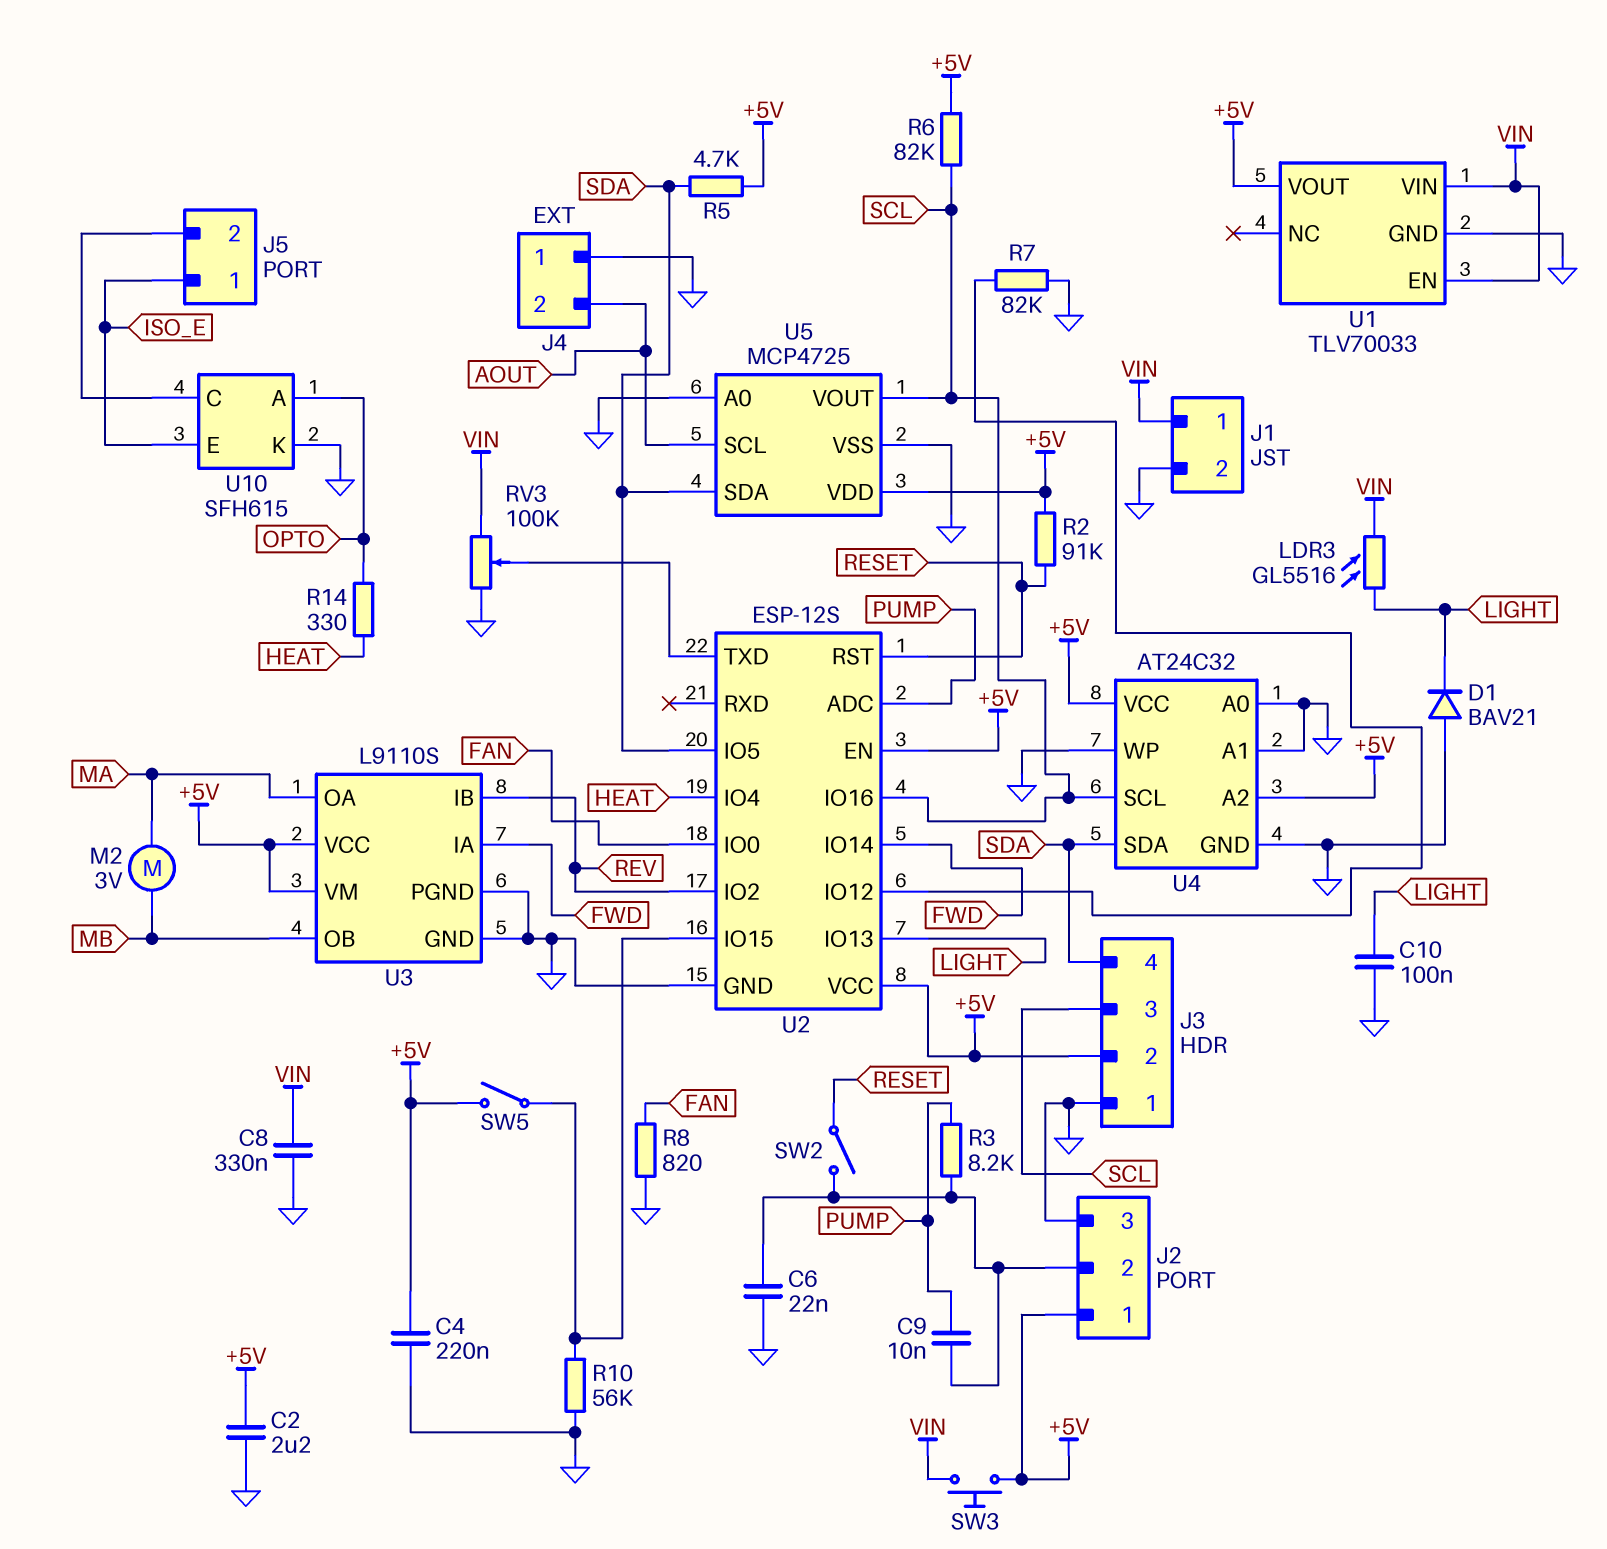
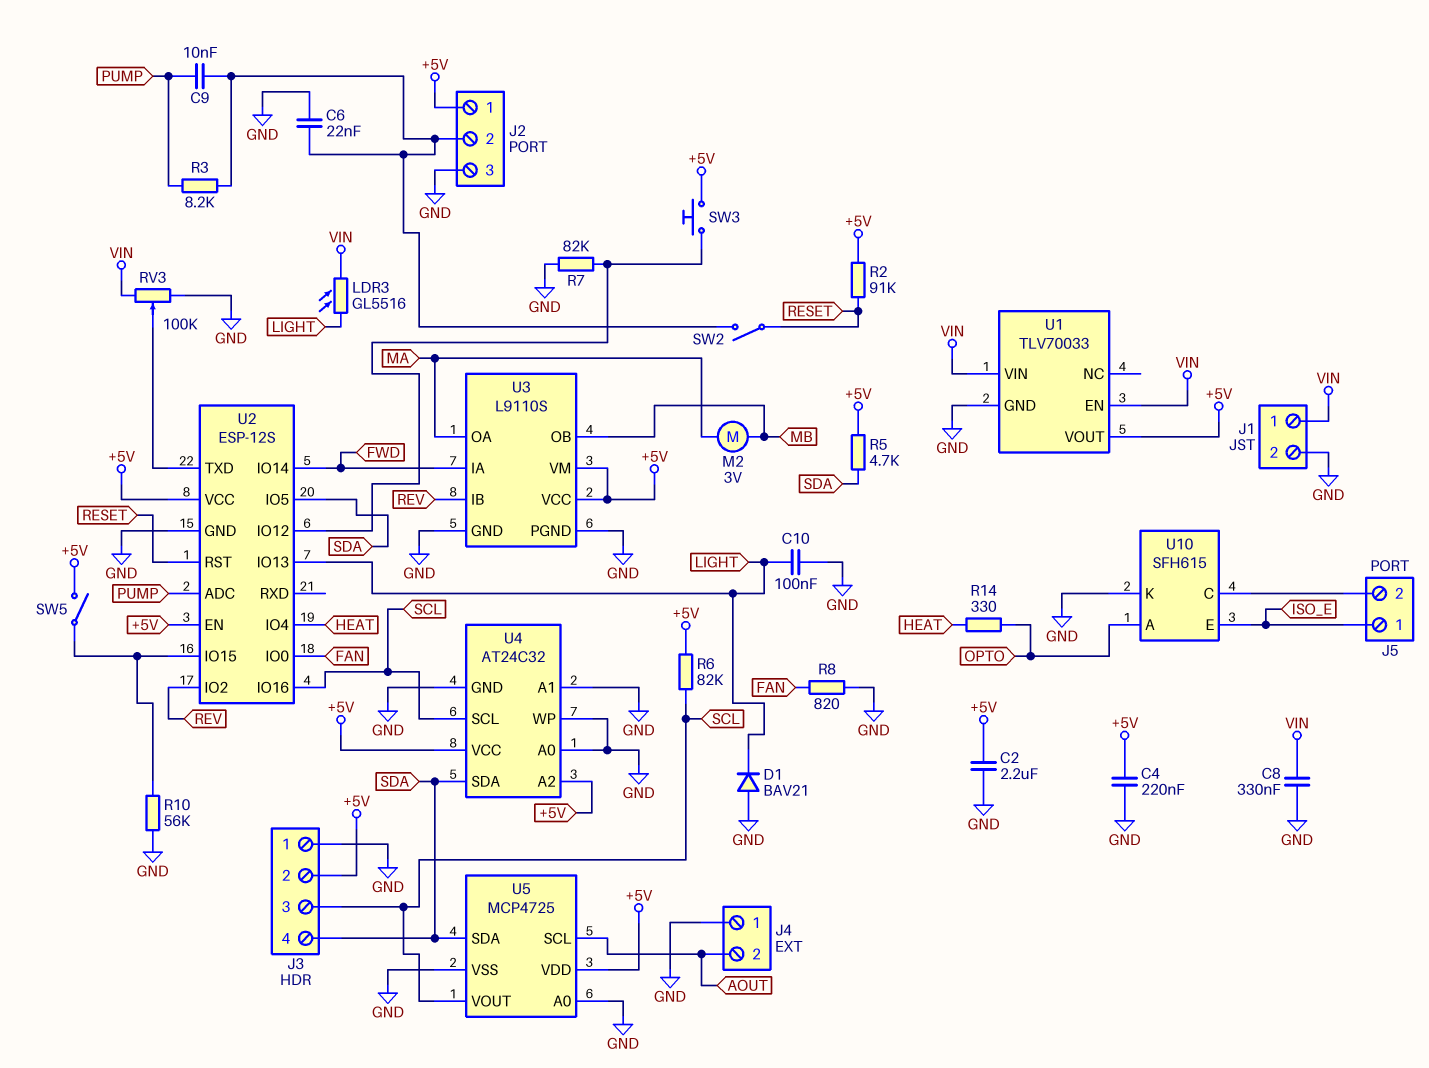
SW3: button (+5V, VIN) -> button (+5V, U2/IO12)

